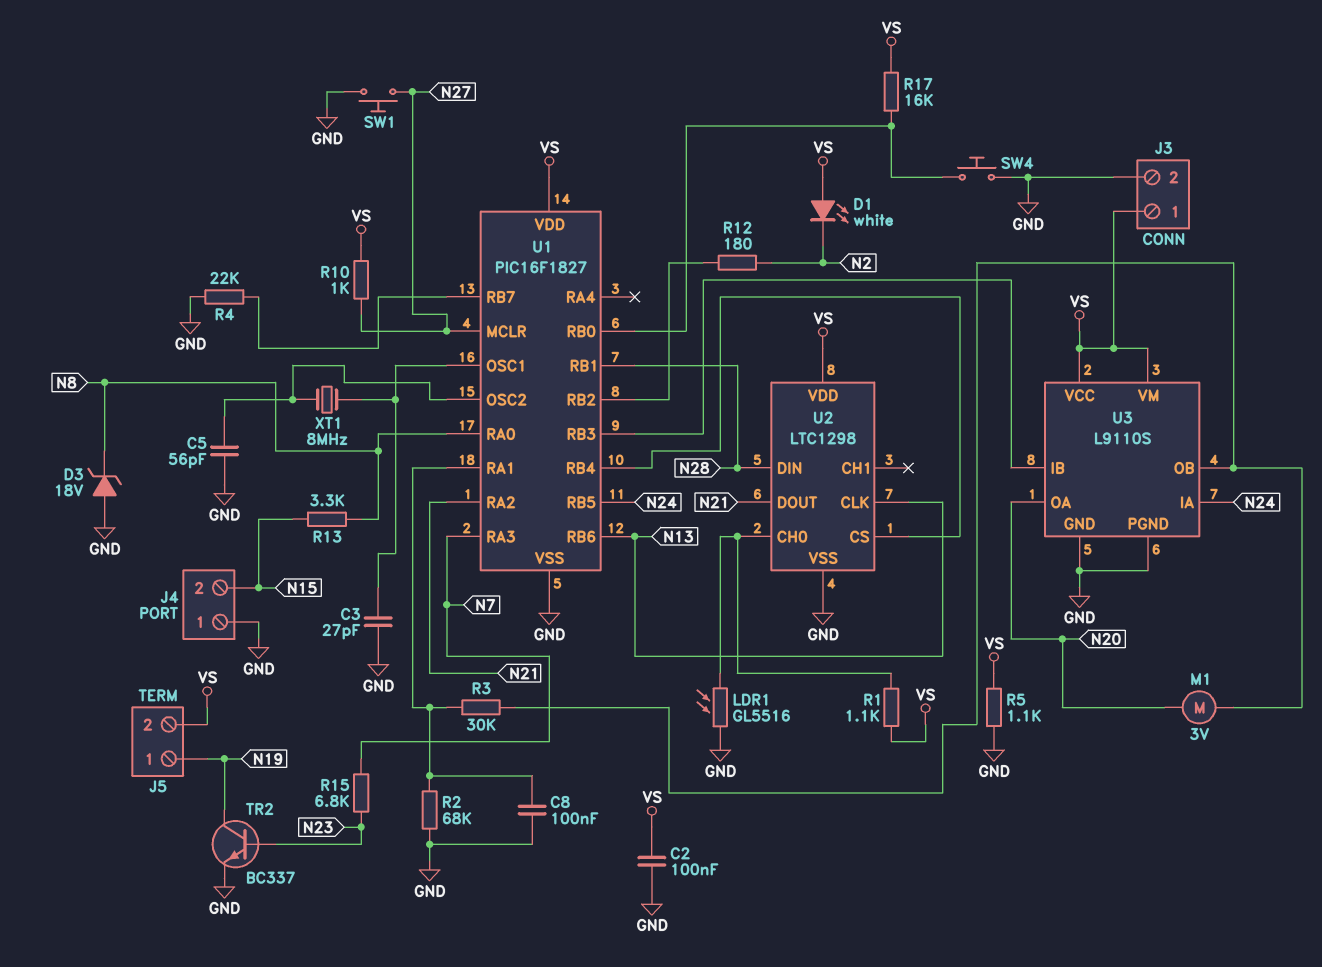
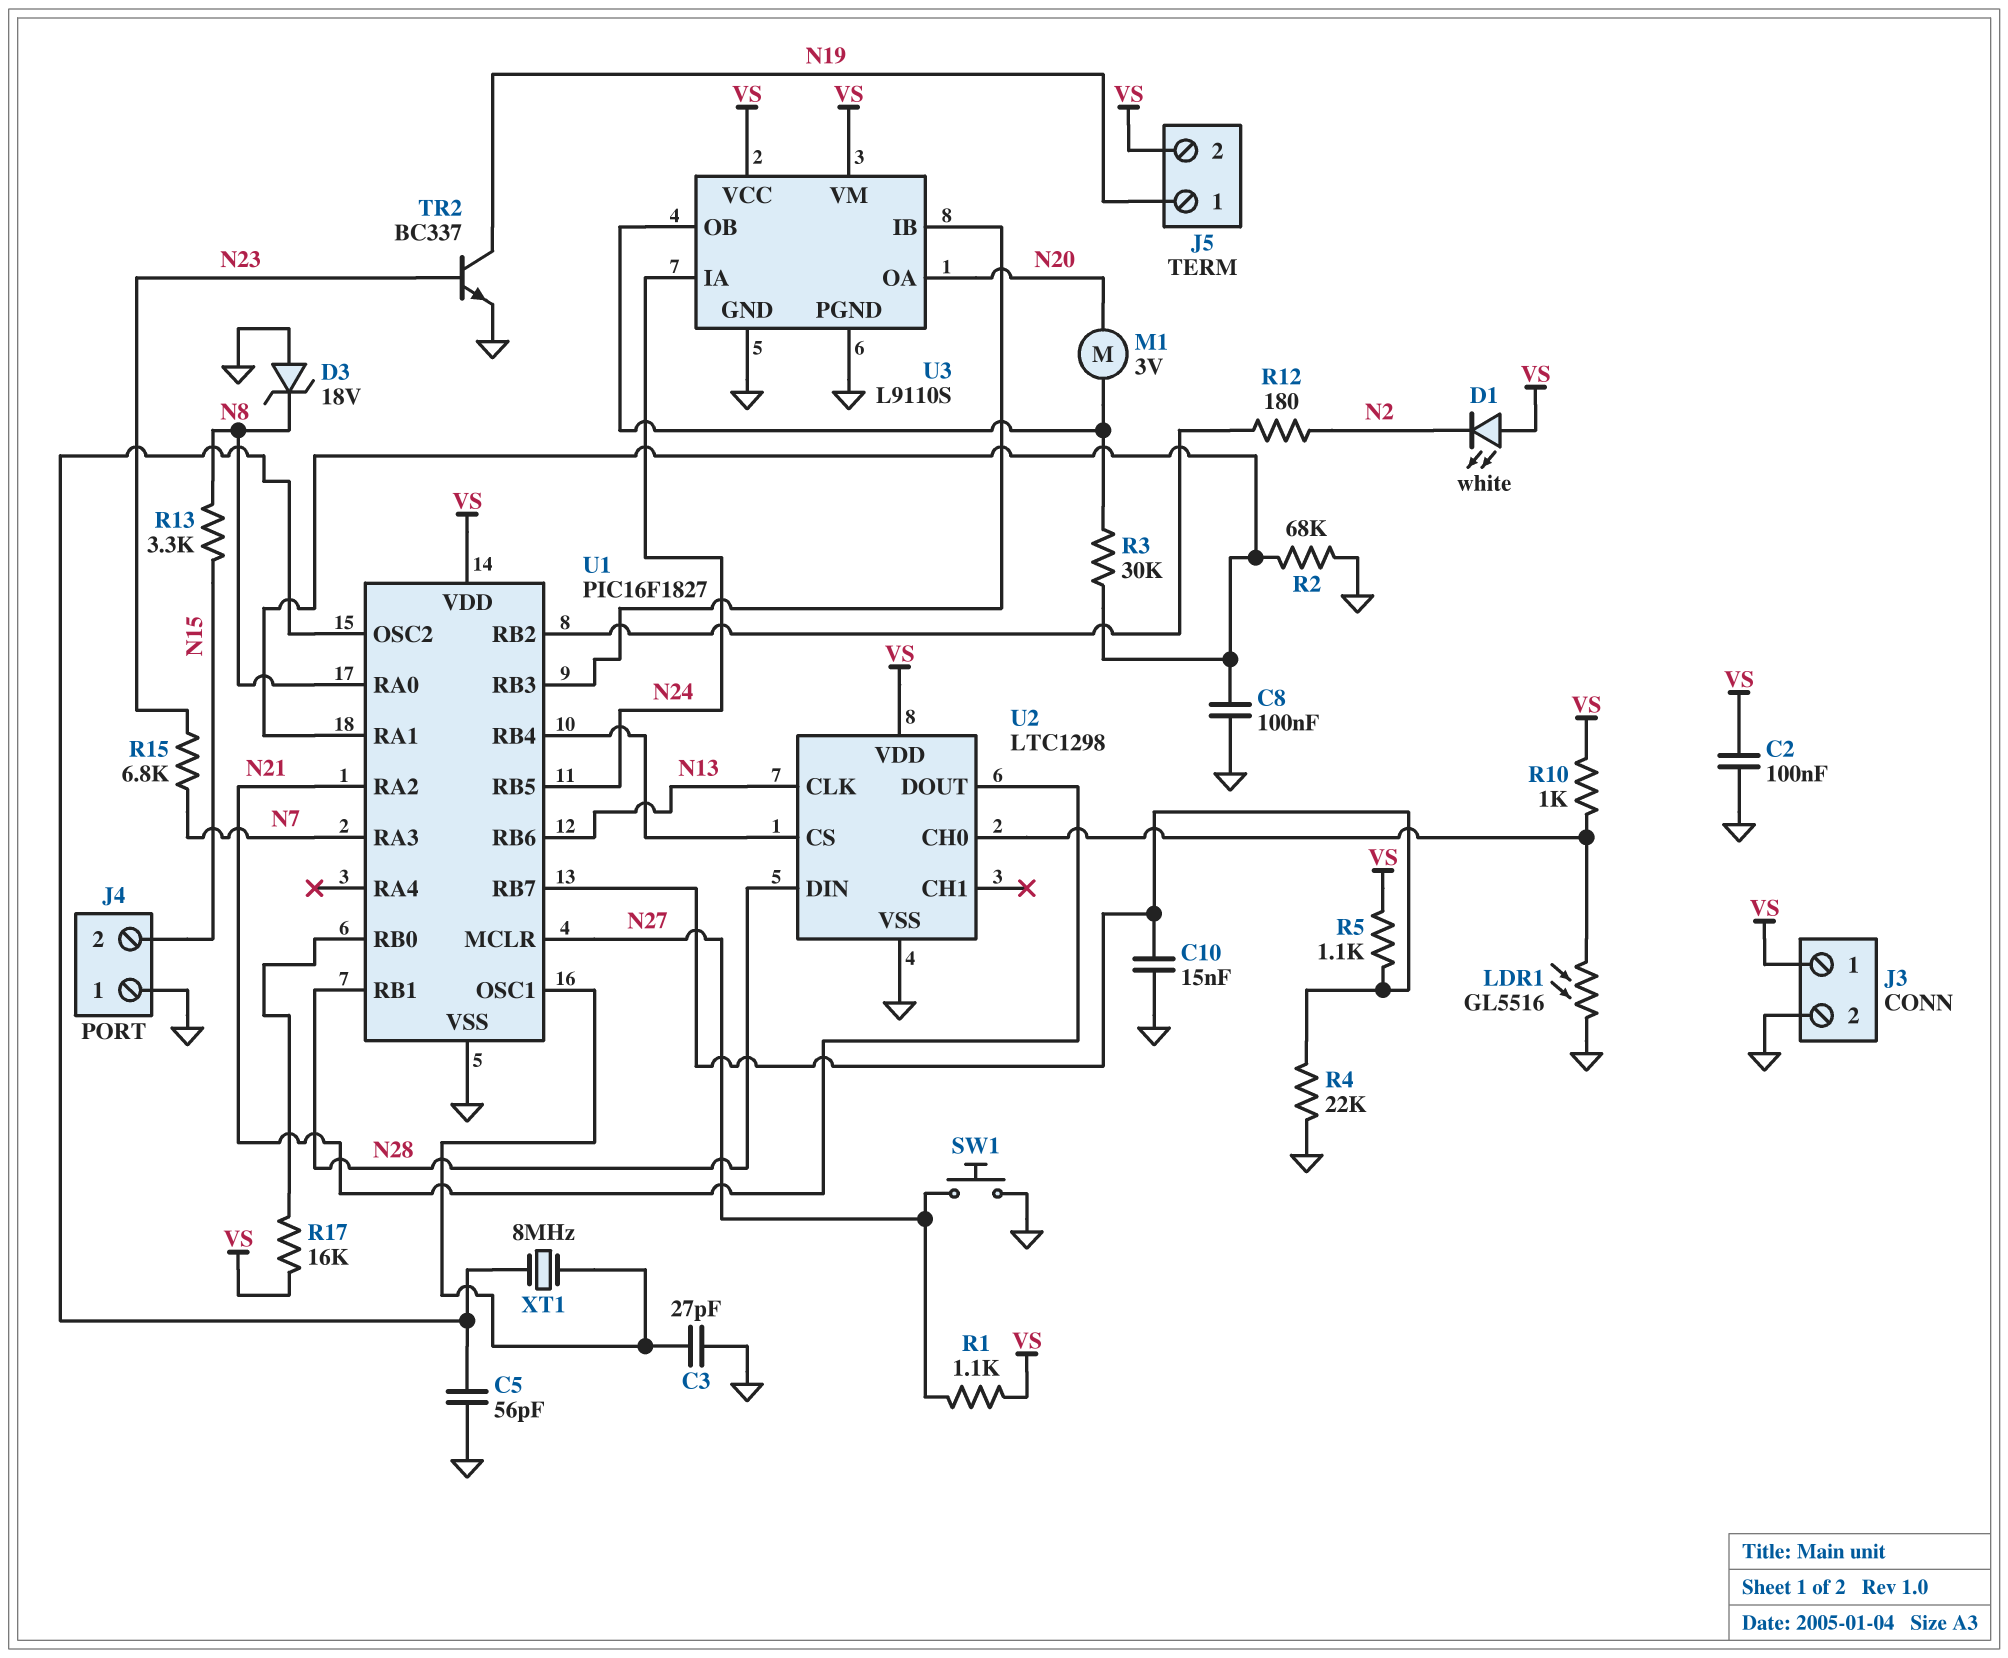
C10: none -> 15nF (GND, U1/RB7)
R1: 1.1k (U2/CH0, VS) -> 1.1k (N27, VS)
R5: 1.1k (GND, VS) -> 1.1k (U1/RB7, VS)
R10: 1k (N27, VS) -> 1k (U2/CH0, VS)
SW4: button (GND, U1/RB0) -> none

